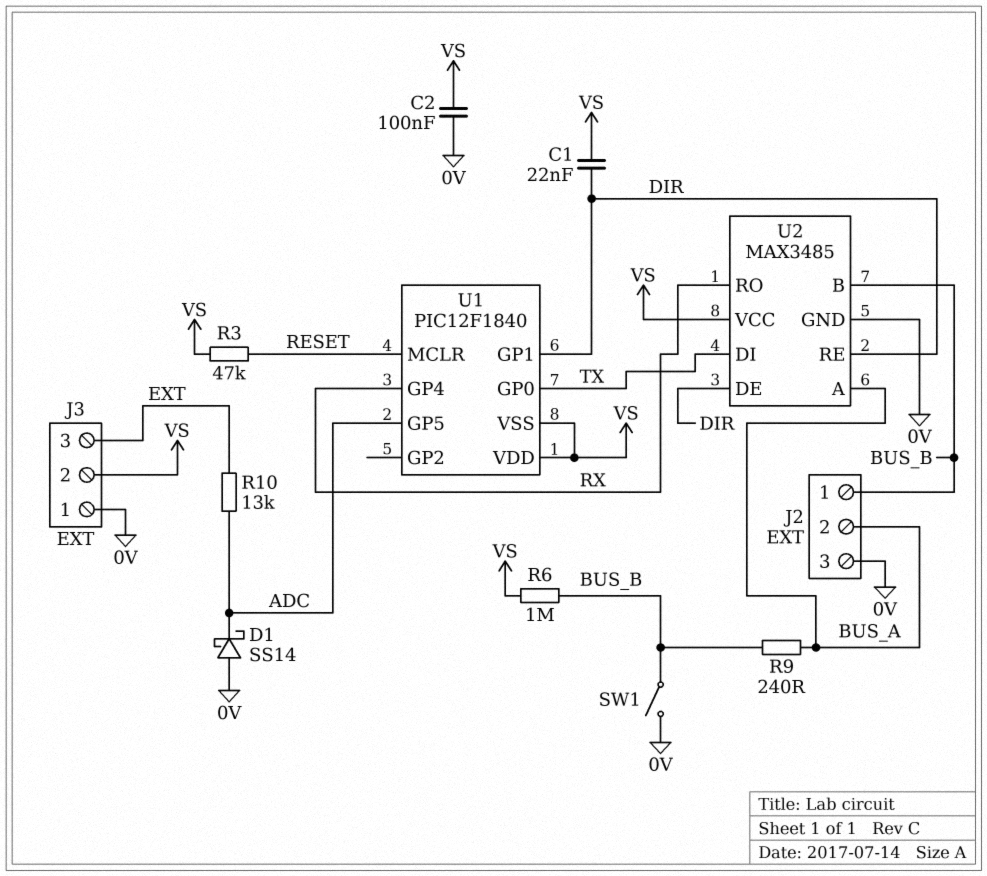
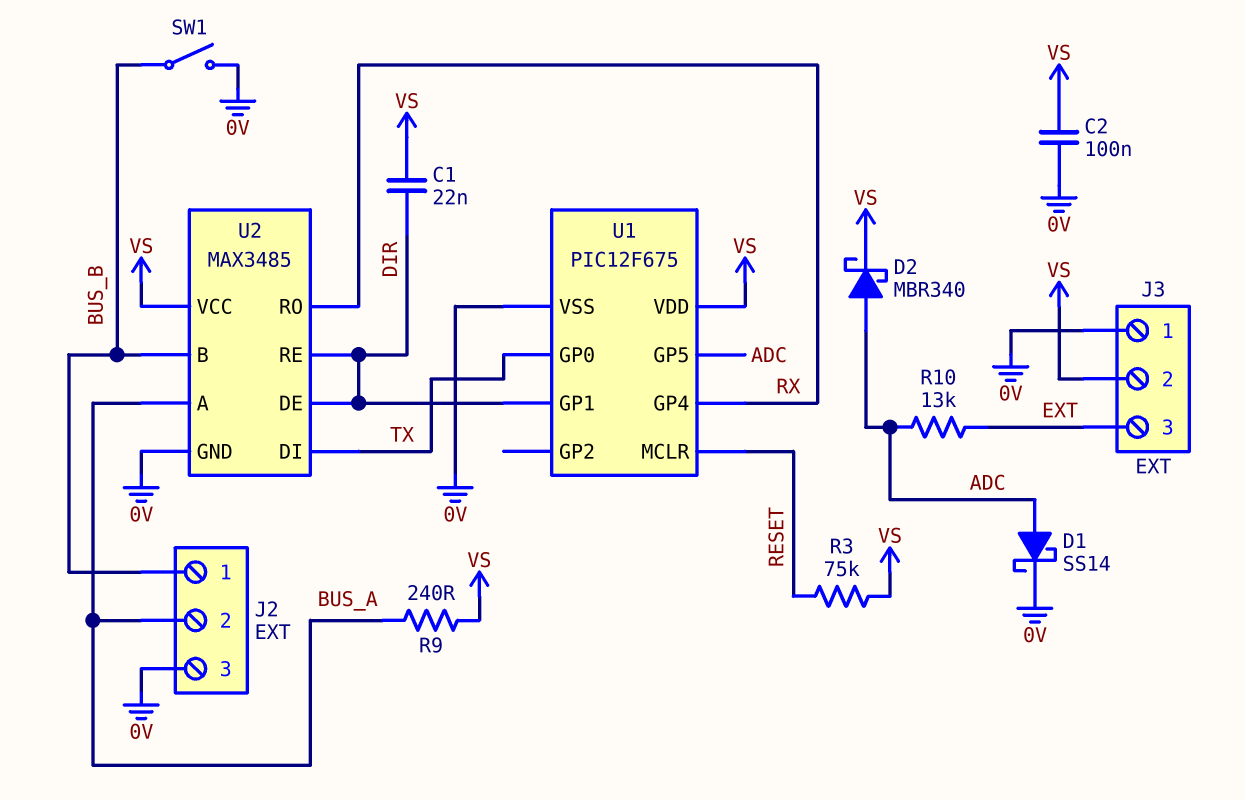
D1: schottky SS14 (A 0V, K ADC) -> schottky SS14 (A ADC, K 0V)
D2: none -> schottky MBR340 (A ADC, K VS)
R3: 47k (RESET, VS) -> 75k (RESET, VS)
R6: 1M (BUS_B, VS) -> none
R9: 240 (BUS_A, BUS_B) -> 240 (BUS_A, VS)
U1: PIC12F1840 -> PIC12F675
U1 pin VSS: VS -> 0V

